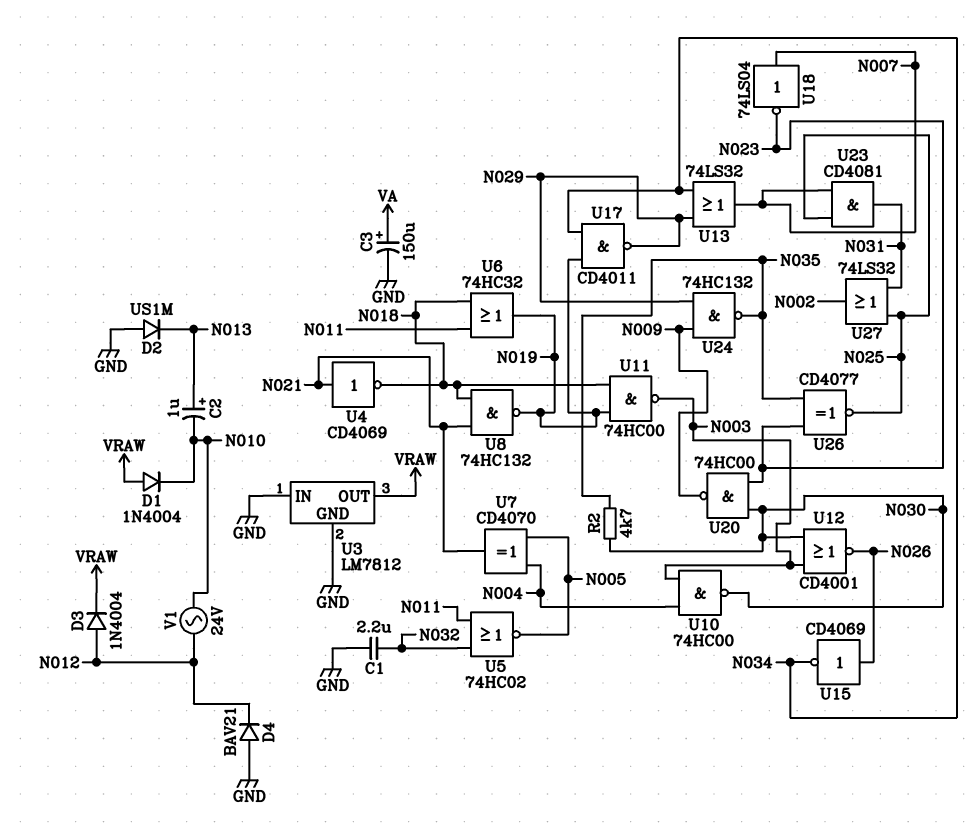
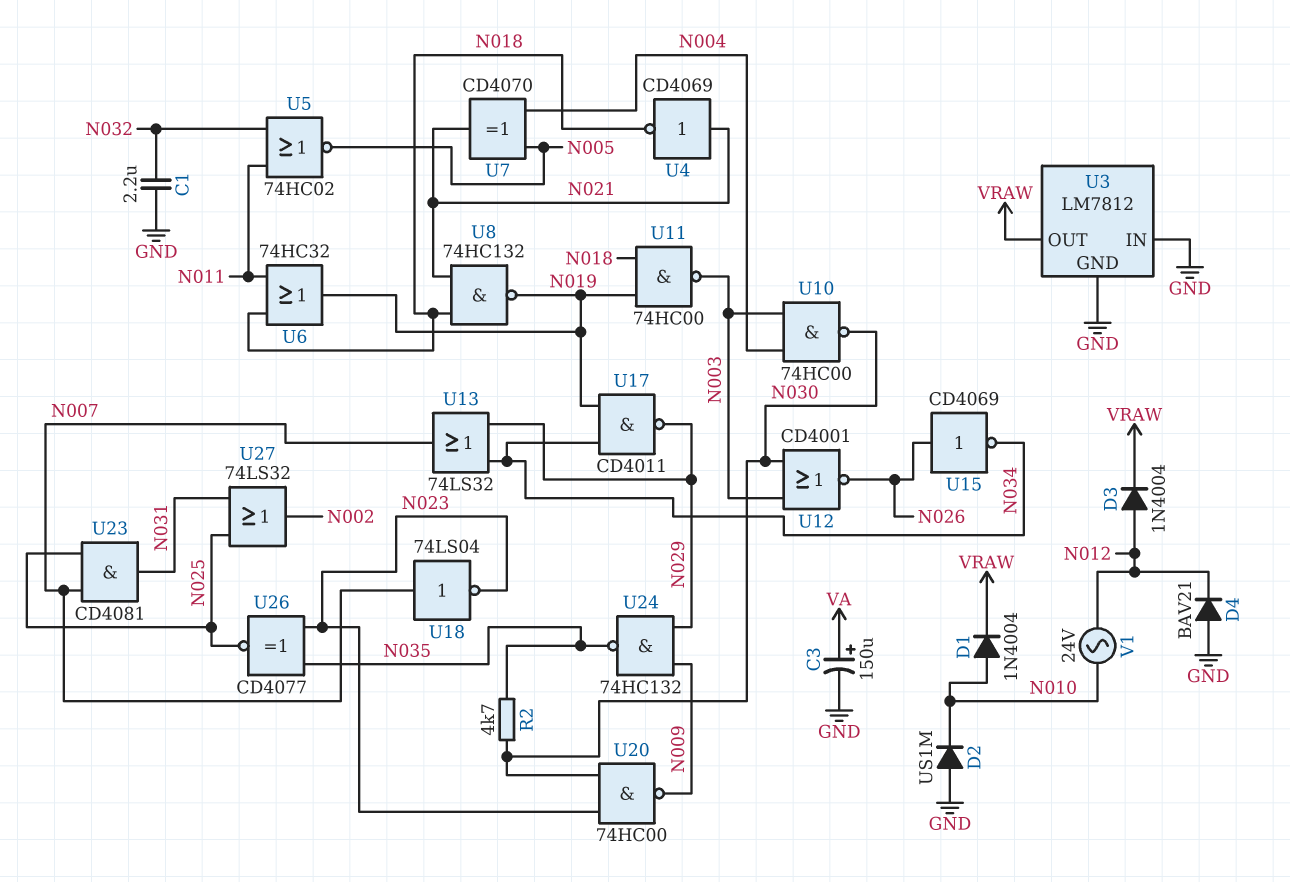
C2: 1uF (plus N013, minus N010) -> none
D1: diode 1N4004 (A VRAW, K N010) -> diode 1N4004 (A N010, K VRAW)
D2: diode US1M (A GND, K N013) -> diode US1M (A GND, K N010)

